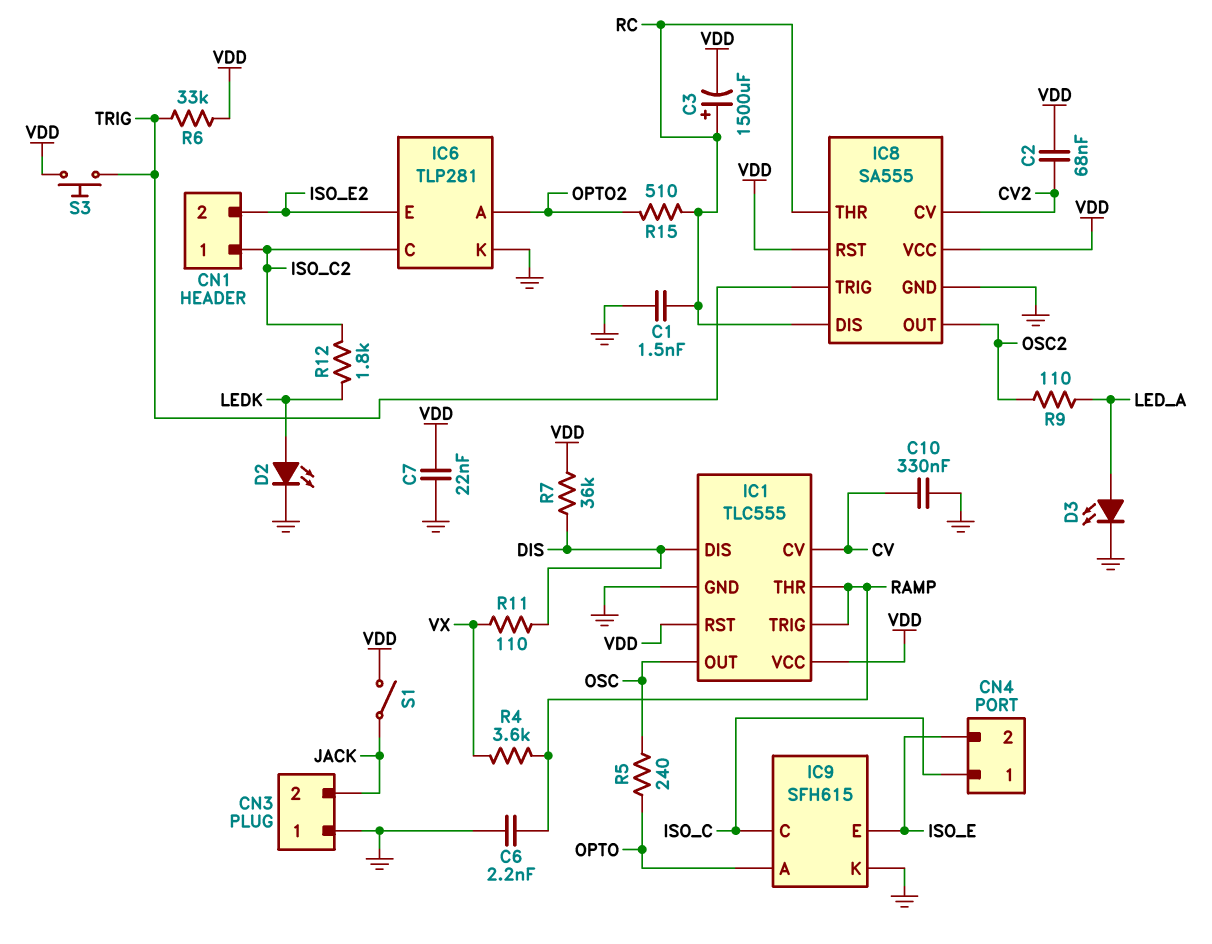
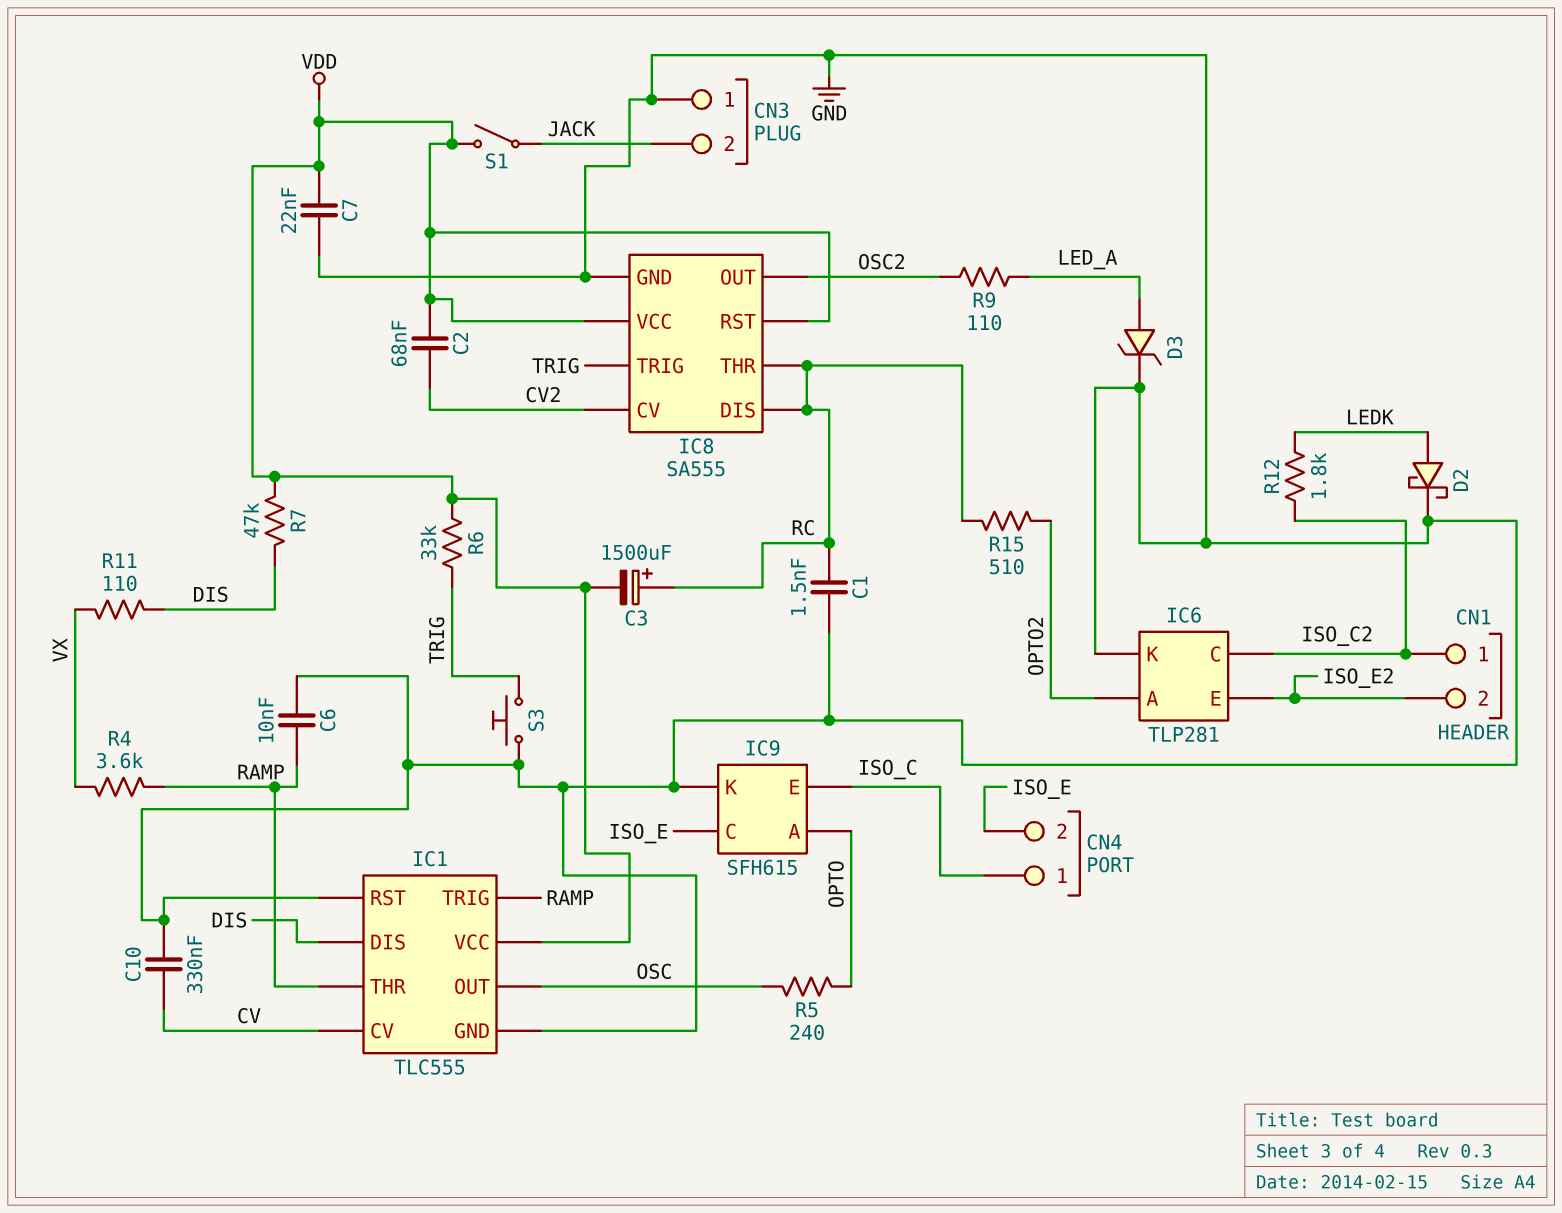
C6: 2.2nF (GND, RAMP) -> 10nF (GND, RAMP)
D2: LED (A LEDK, K GND) -> schottky (A LEDK, K GND)
D3: LED (A LED_A, K GND) -> zener (A LED_A, K GND)
IC1 pin RST: VDD -> GND
IC9 pin C: ISO_C -> ISO_E
IC9 pin E: ISO_E -> ISO_C
R7: 36k (DIS, VDD) -> 47k (DIS, VDD)
S3: button (TRIG, VDD) -> button (GND, TRIG)

